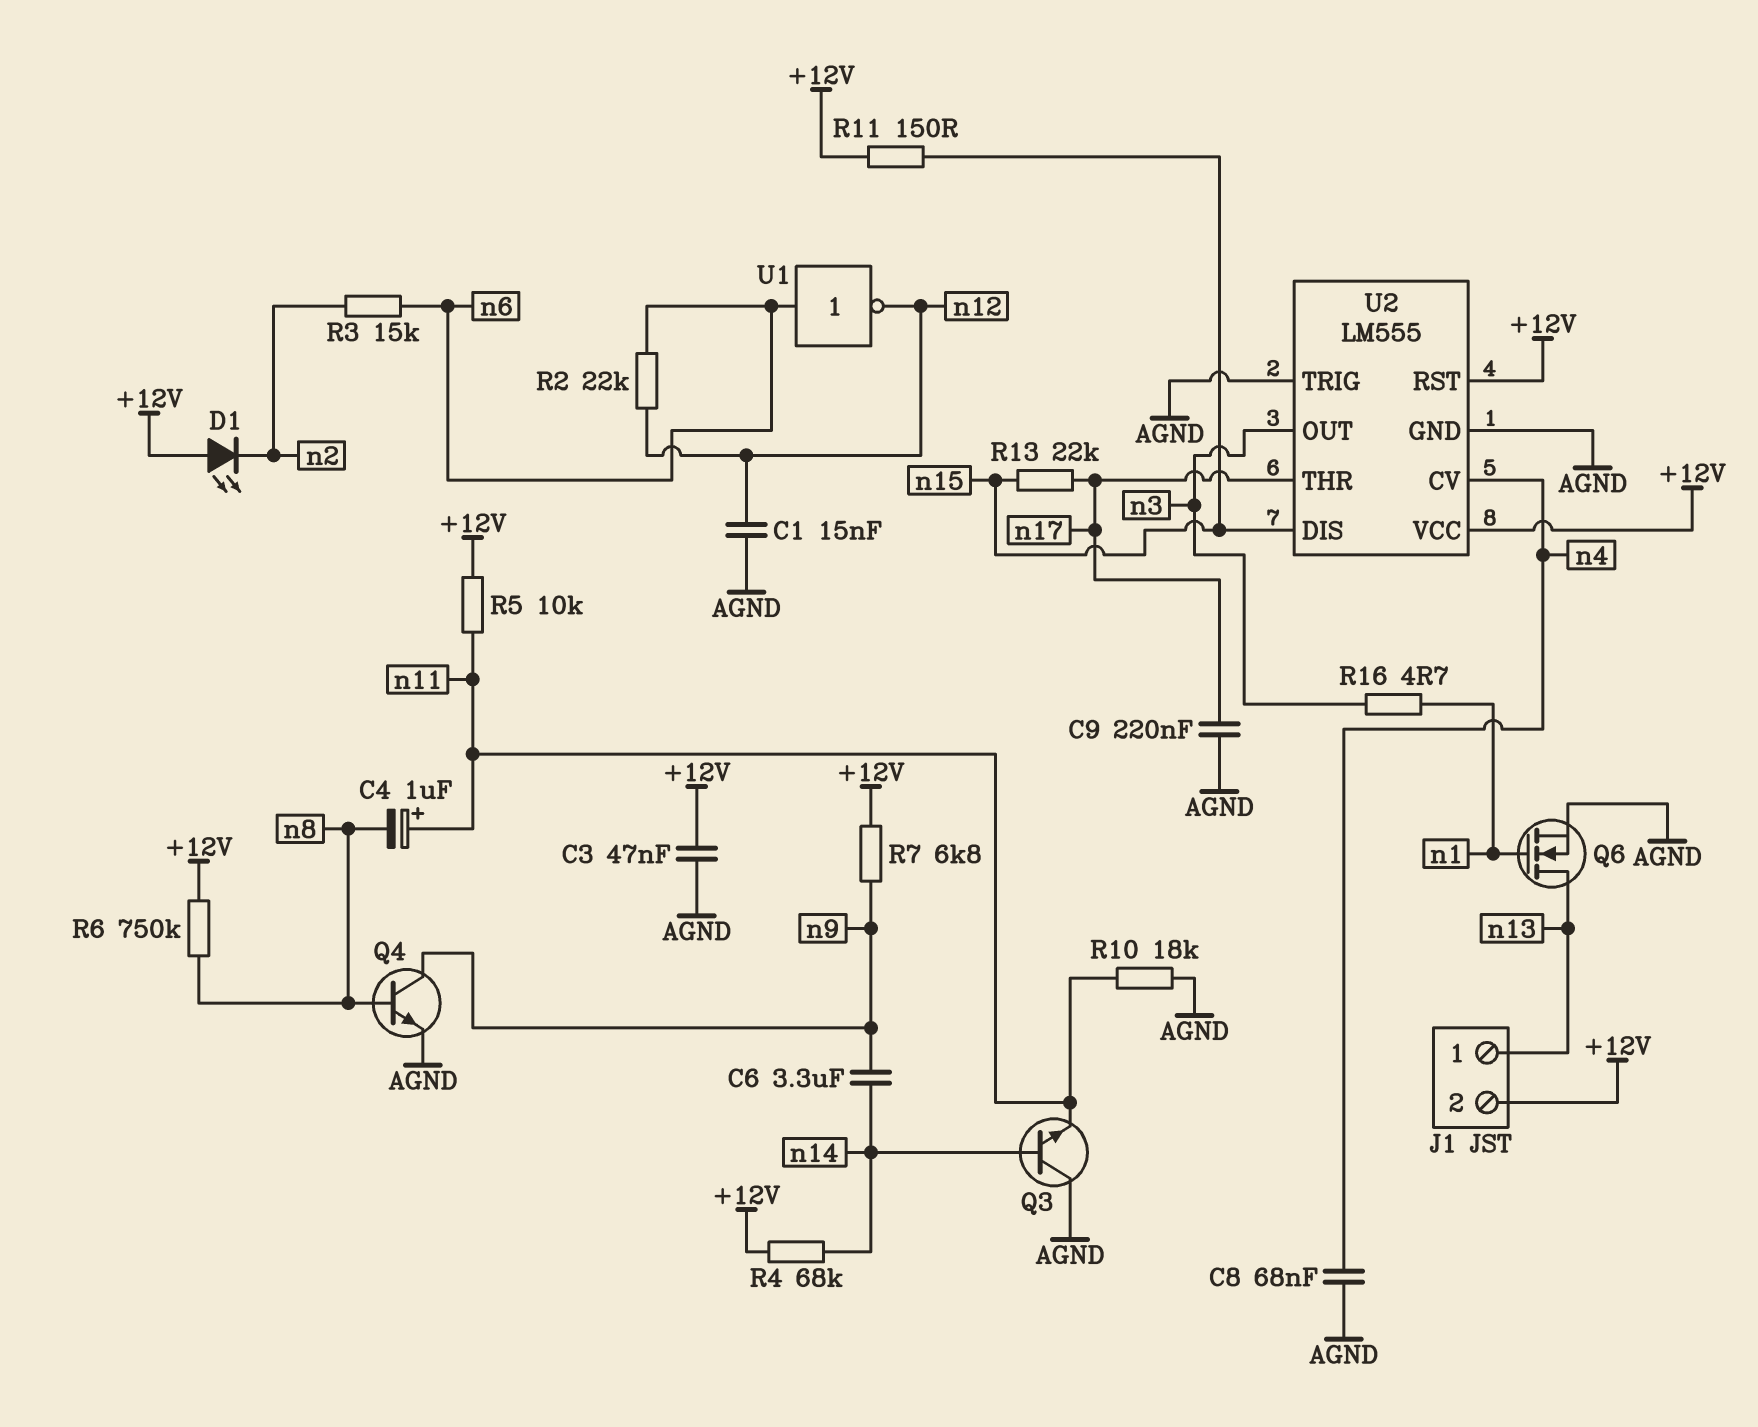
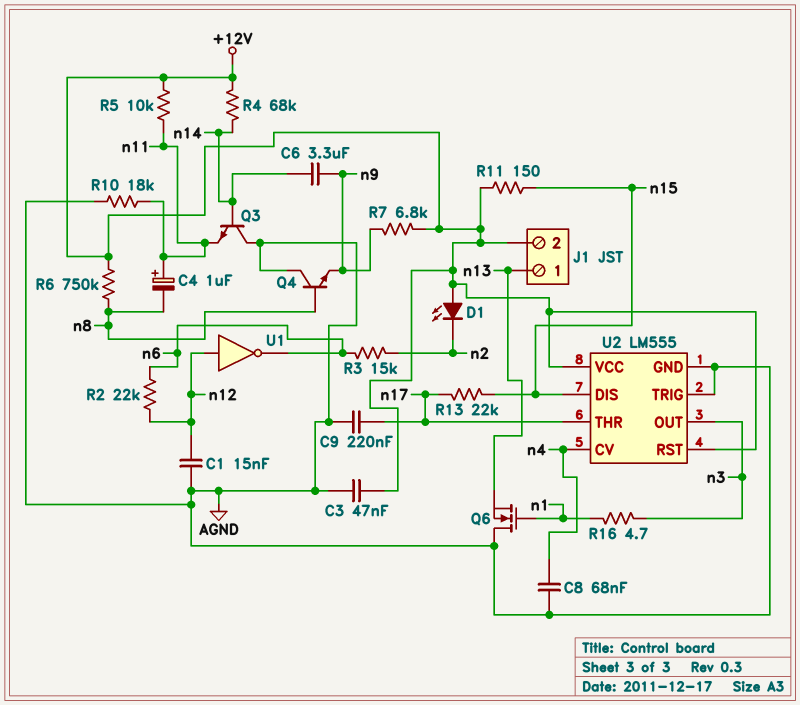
Q4: NPN (B n8, C n9, E AGND) -> NPN (B n8, C AGND, E n9)
Q6: NMOS (G n1, D n13, S AGND) -> NMOS (G n1, D AGND, S n13)
U1: NOT (in n6, out n12) -> NOT (in n12, out n6)

